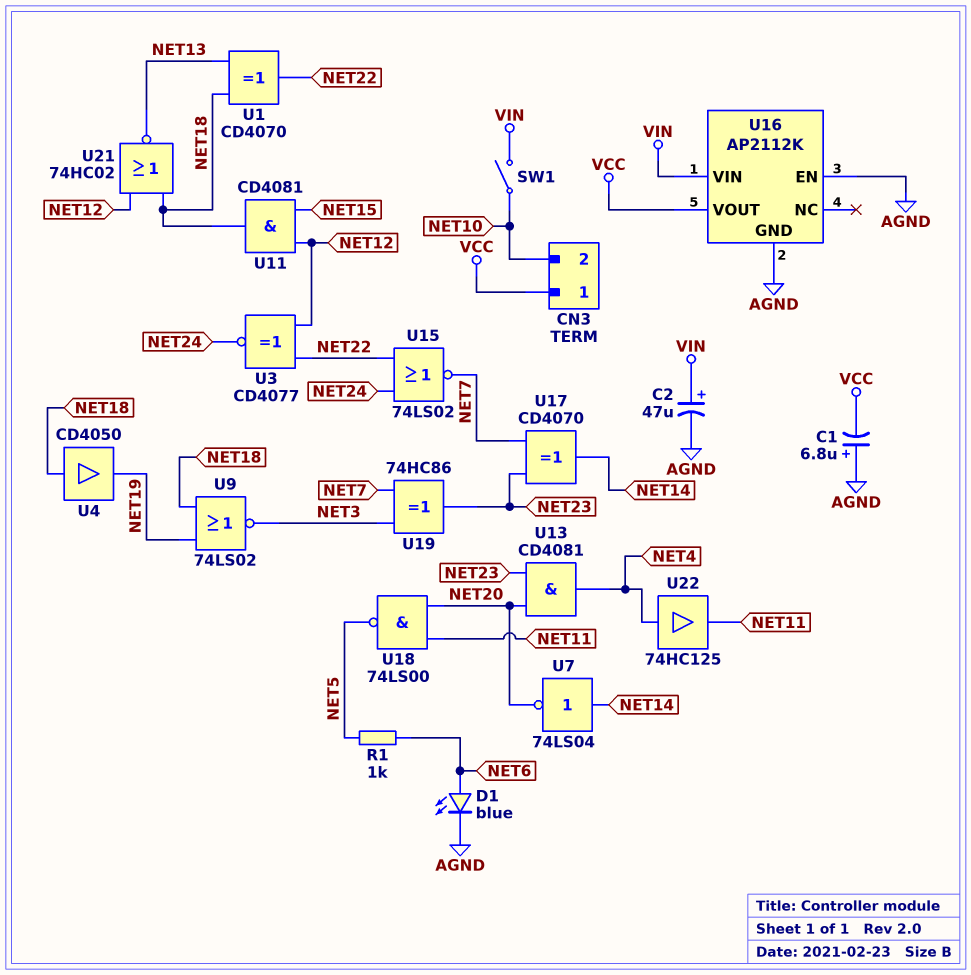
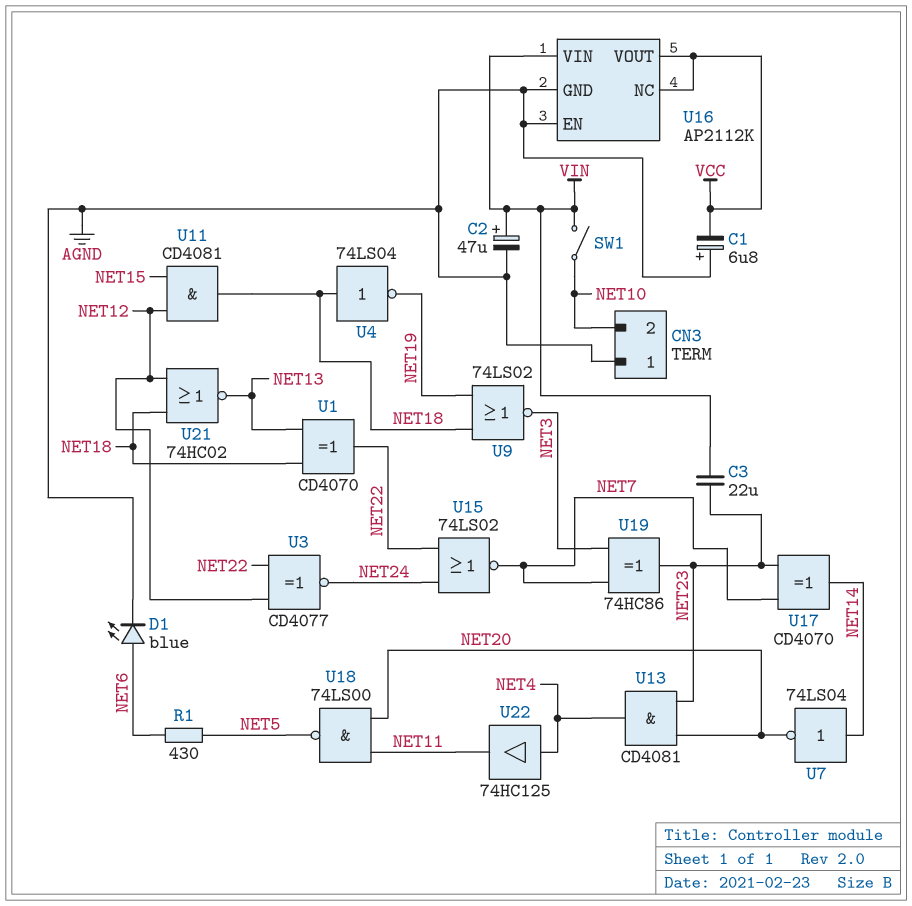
C3: none -> 22uF (NET23, VIN)
CN3 pin 1: VCC -> AGND
R1: 1k (NET5, NET6) -> 430 (NET5, NET6)
U4: buffer CD4050 (in NET18, out NET19) -> NOT 74LS04 (in NET18, out NET19)
U16 pin NC: none -> VCC

